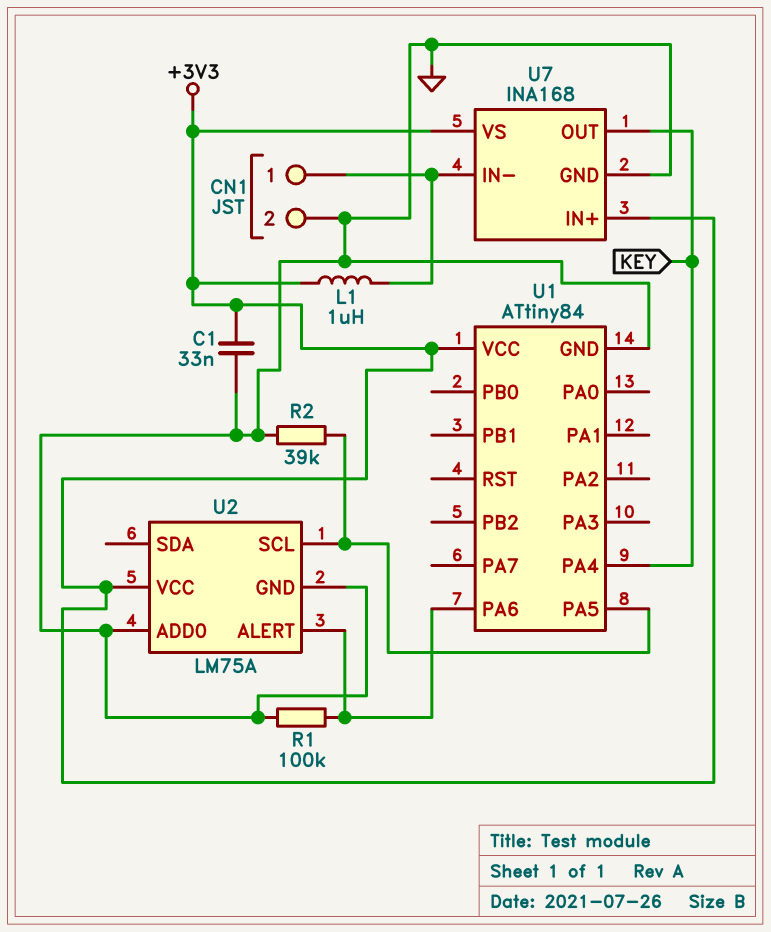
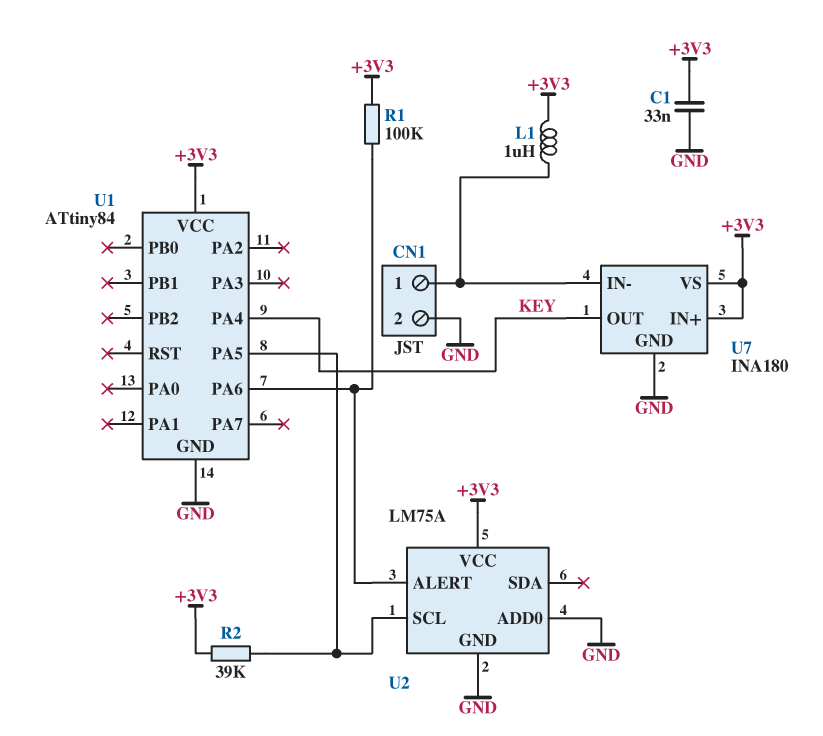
R1: 100k (GND, U1/PA6) -> 100k (+3V3, U1/PA6)
R2: 39k (GND, U1/PA5) -> 39k (+3V3, U1/PA5)
U7: INA168 -> INA180

